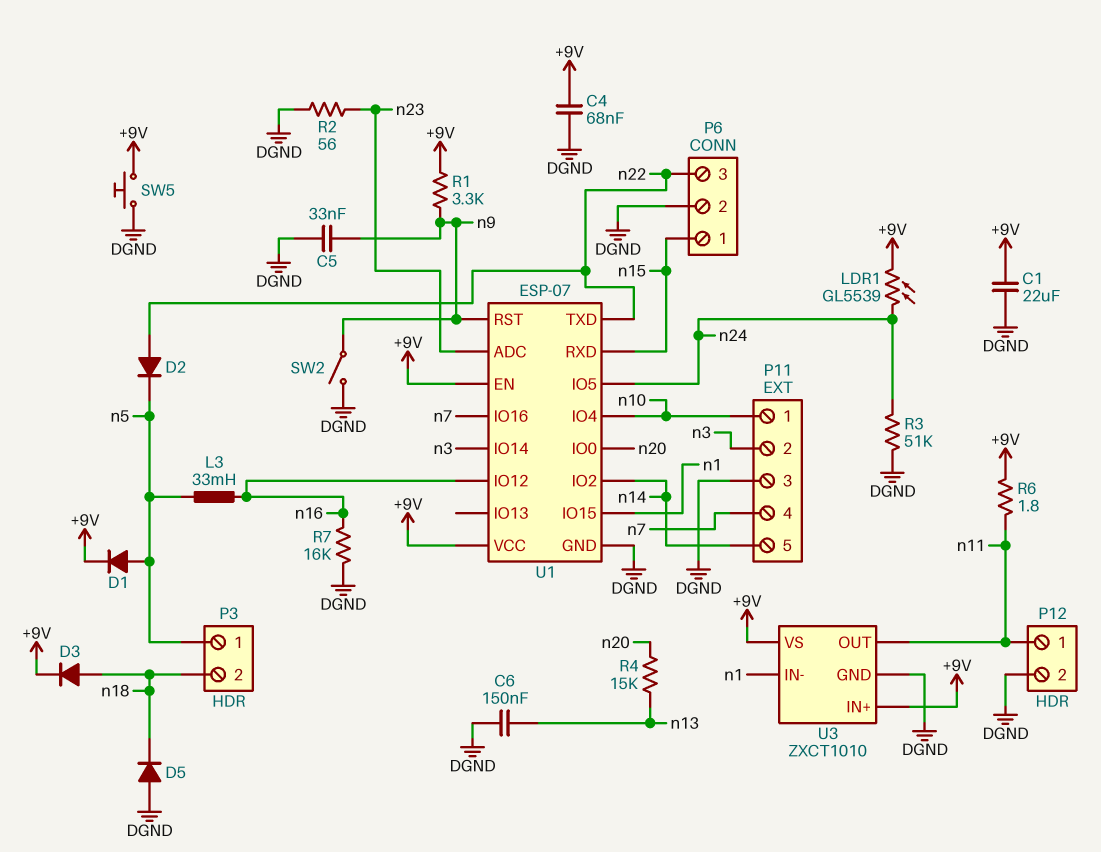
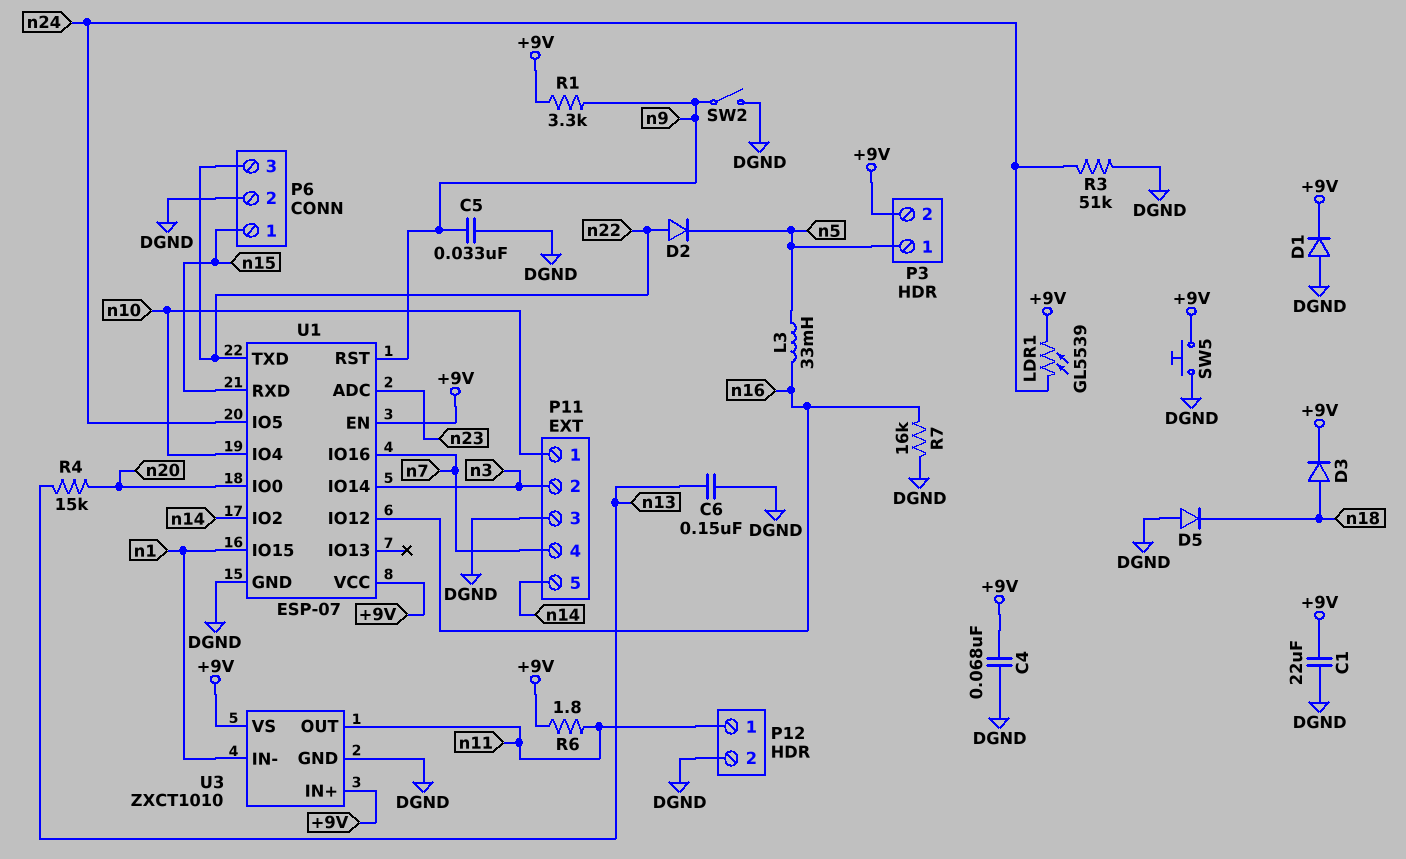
D1: diode (A n5, K +9V) -> diode (A DGND, K +9V)
P3 pin 2: n18 -> +9V
R2: 56 (DGND, n23) -> none

